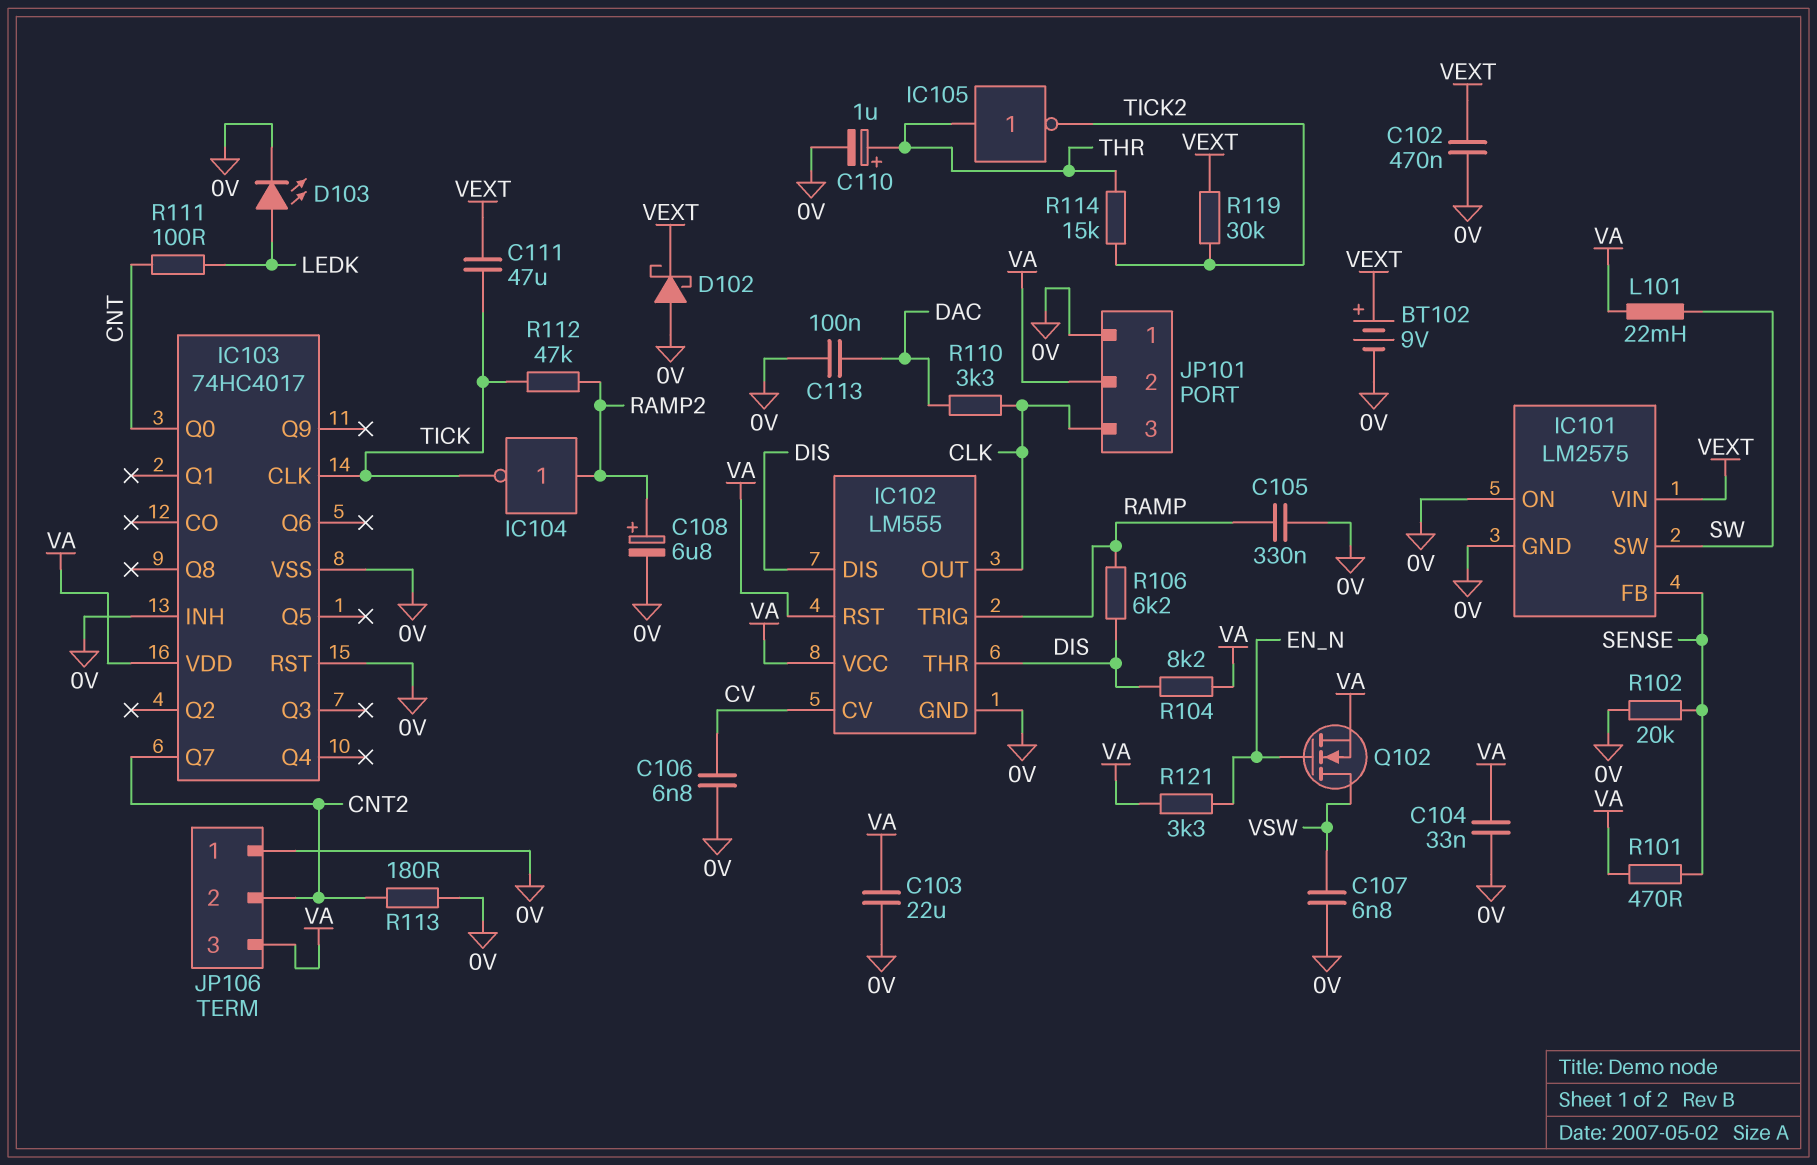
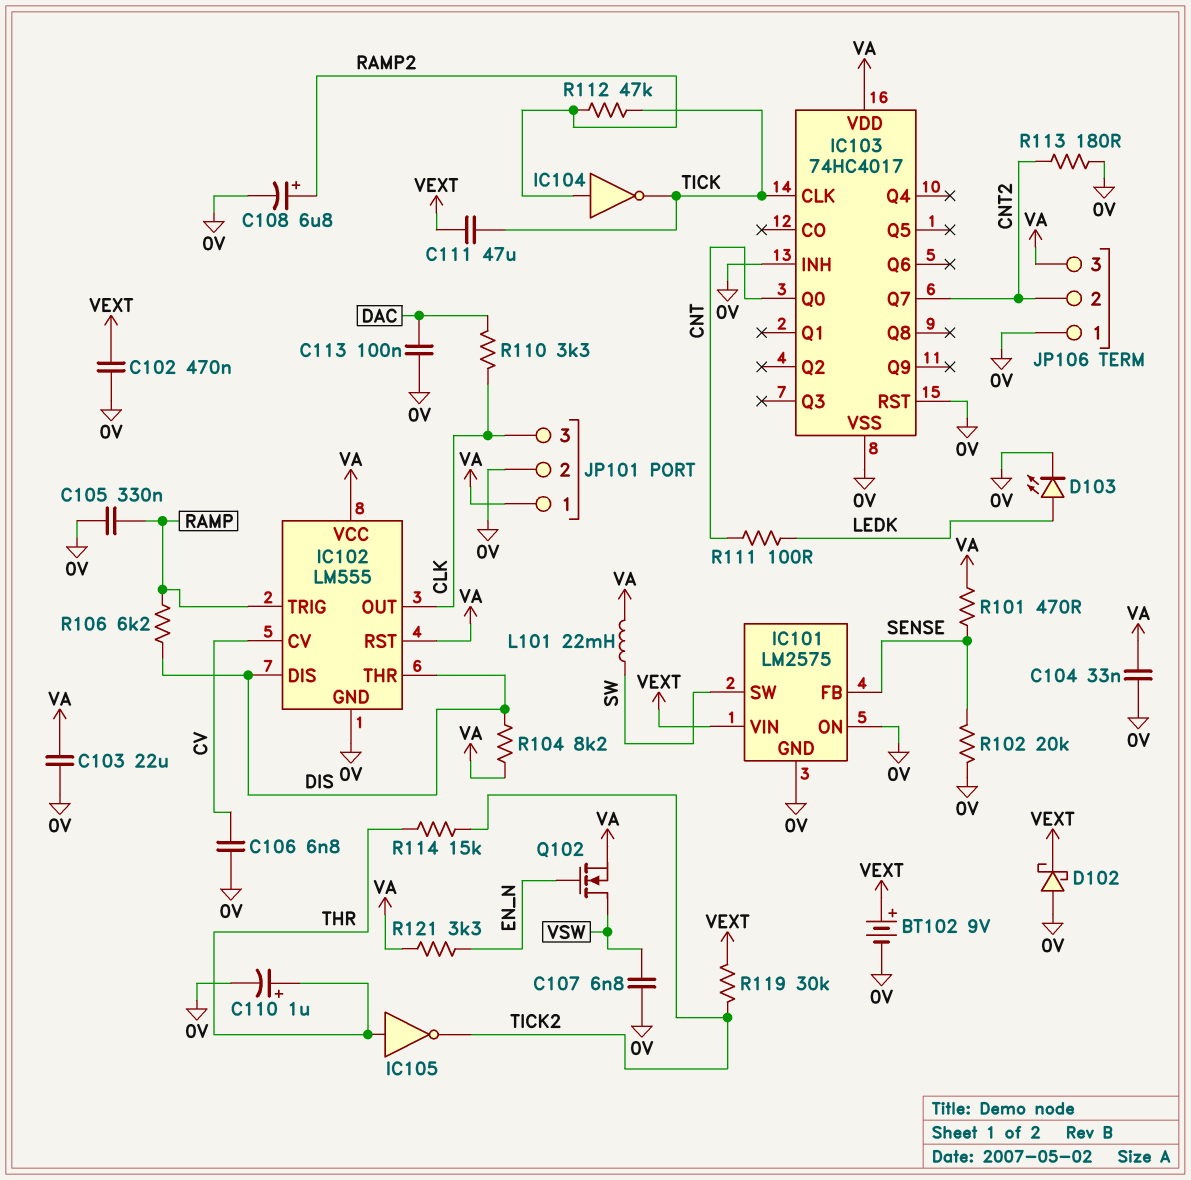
JP101 pin 1: 0V -> VA
JP101 pin 2: VA -> 0V

